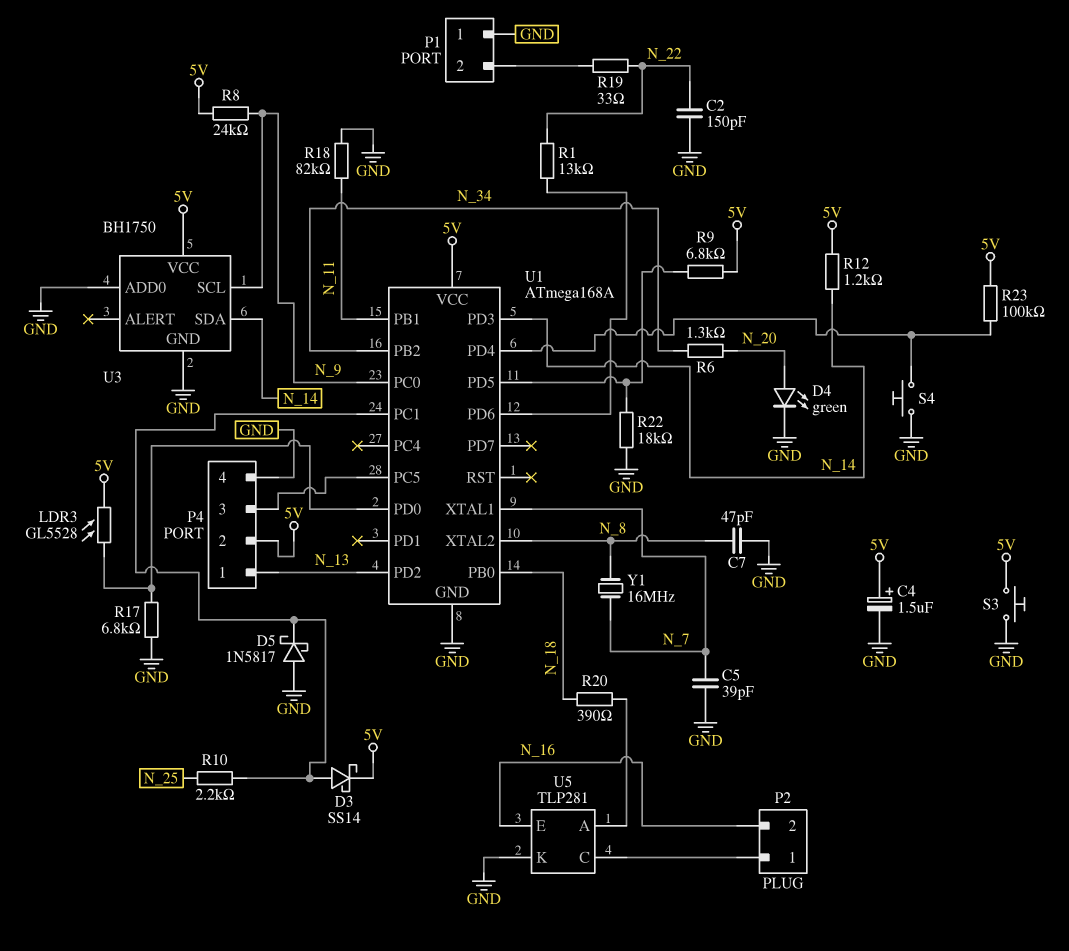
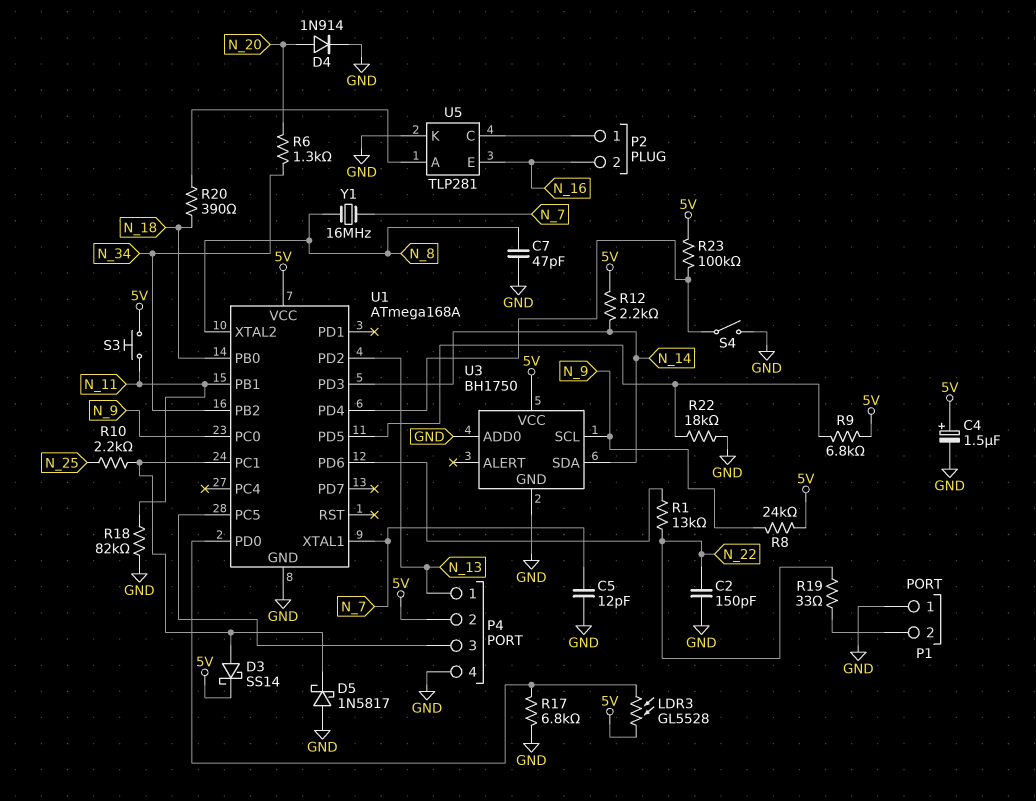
C5: 39pF (GND, N_7) -> 12pF (GND, N_7)
D4: LED green (A N_20, K GND) -> diode 1N914 (A N_20, K GND)
R12: 1.2k (5V, N_14) -> 2.2k (5V, N_14)
S3: button (5V, GND) -> button (5V, N_11)
S4: button (GND, U1/PD4) -> switch (GND, U1/PD4)

